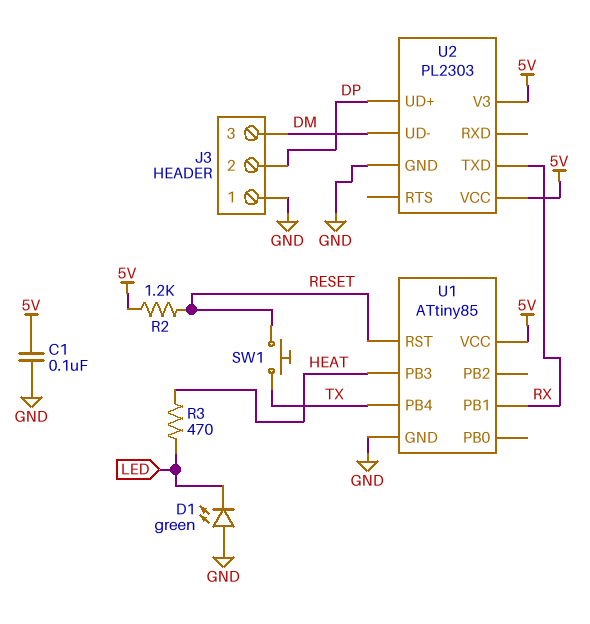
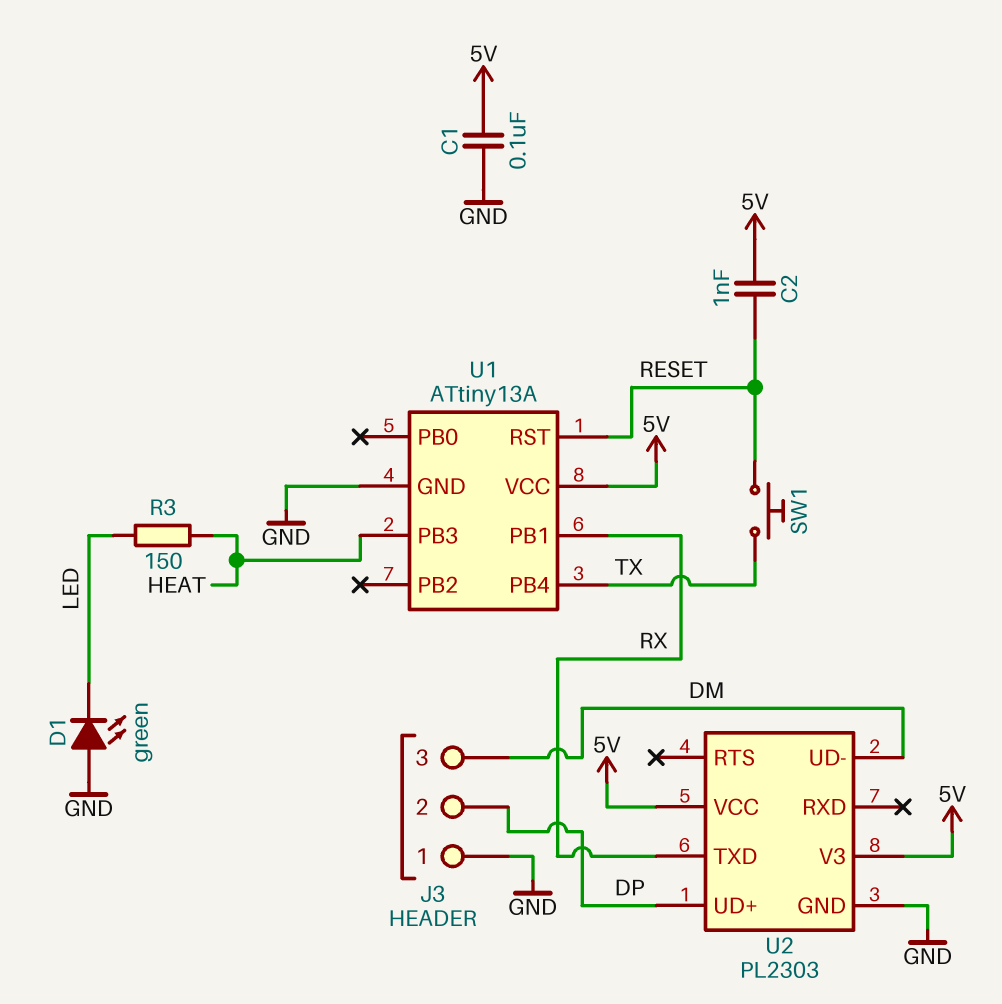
C2: none -> 1nF (5V, RESET)
R2: 1.2k (5V, RESET) -> none
R3: 470 (HEAT, LED) -> 150 (HEAT, LED)
U1: ATtiny85 -> ATtiny13A

